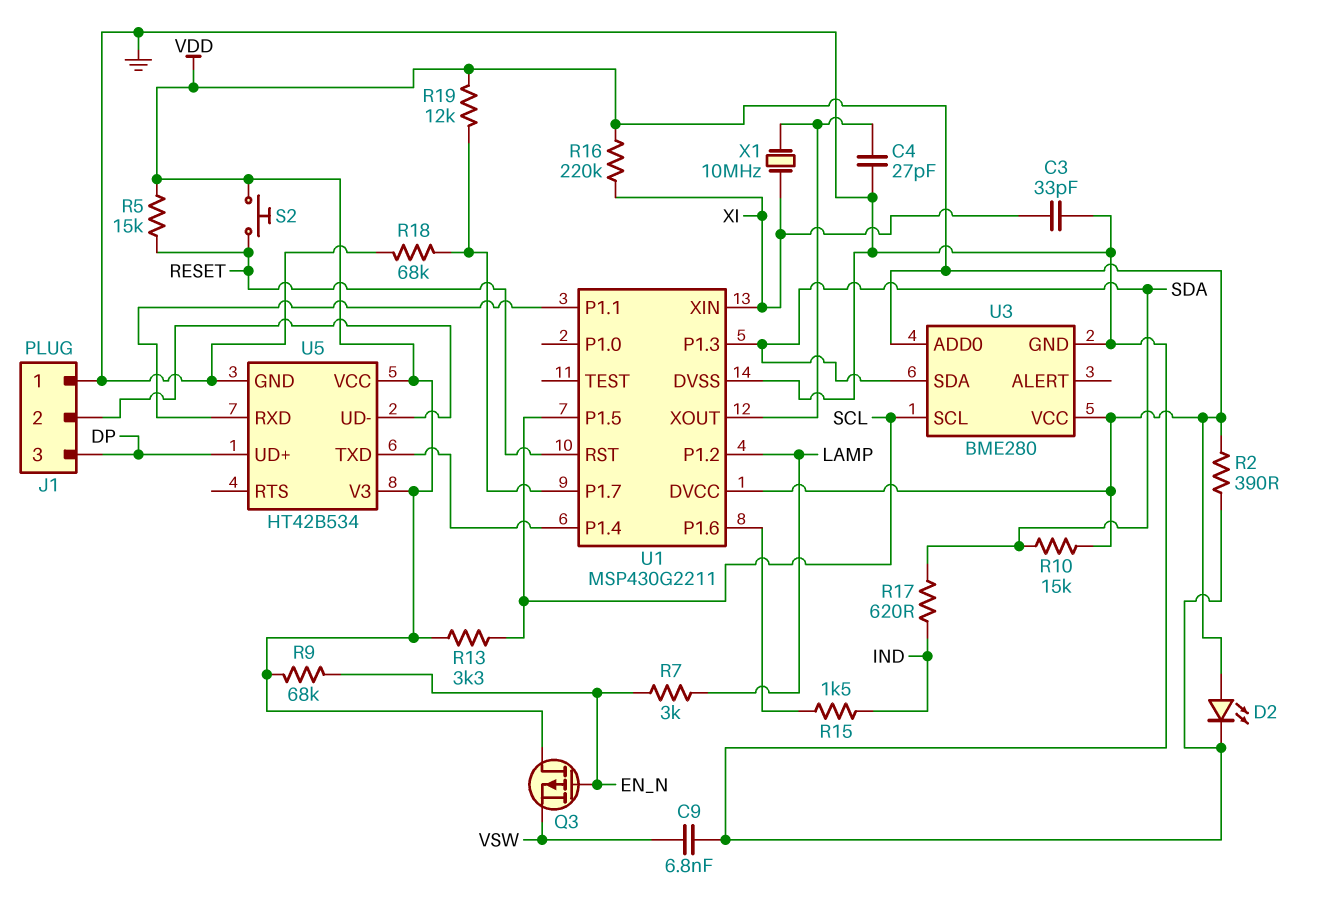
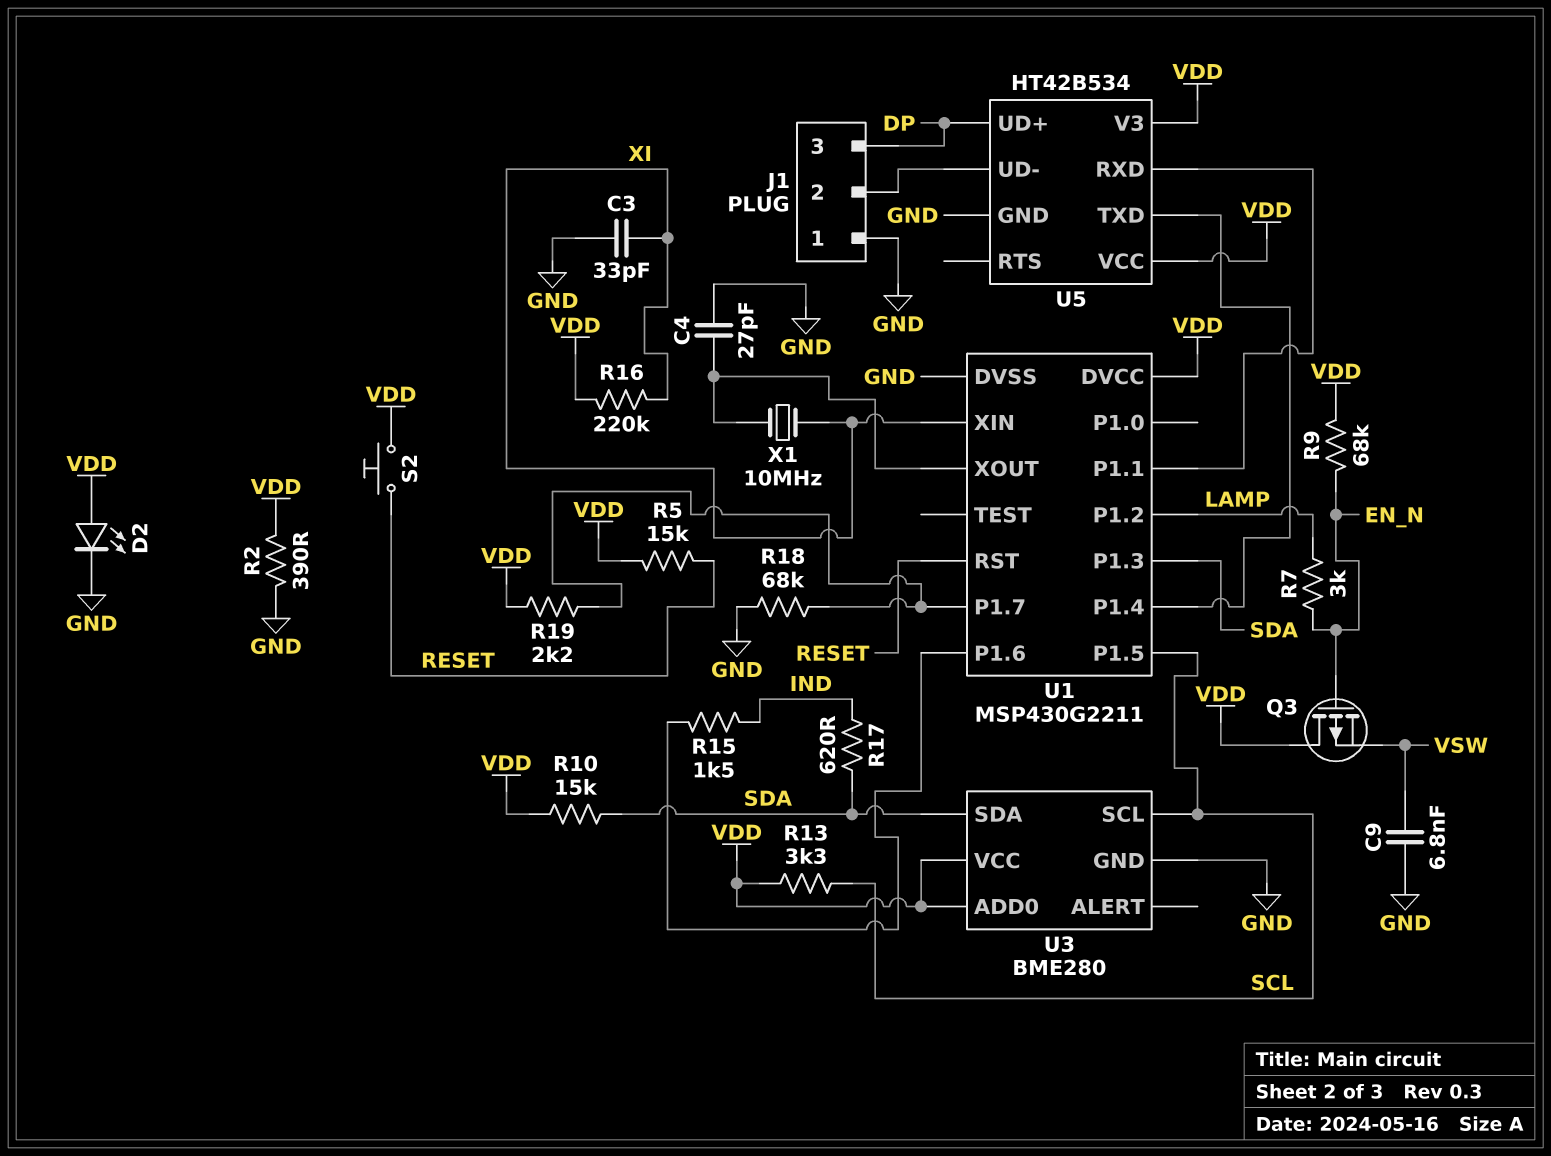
R19: 12k (U1/P1.7, VDD) -> 2.2k (U1/P1.7, VDD)

